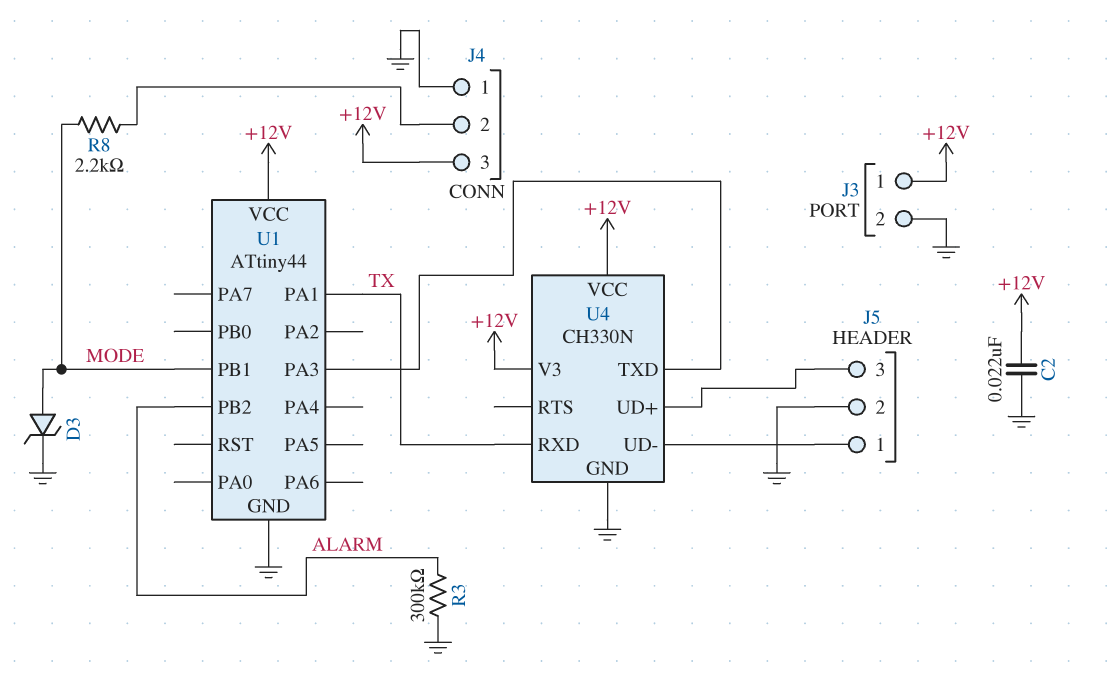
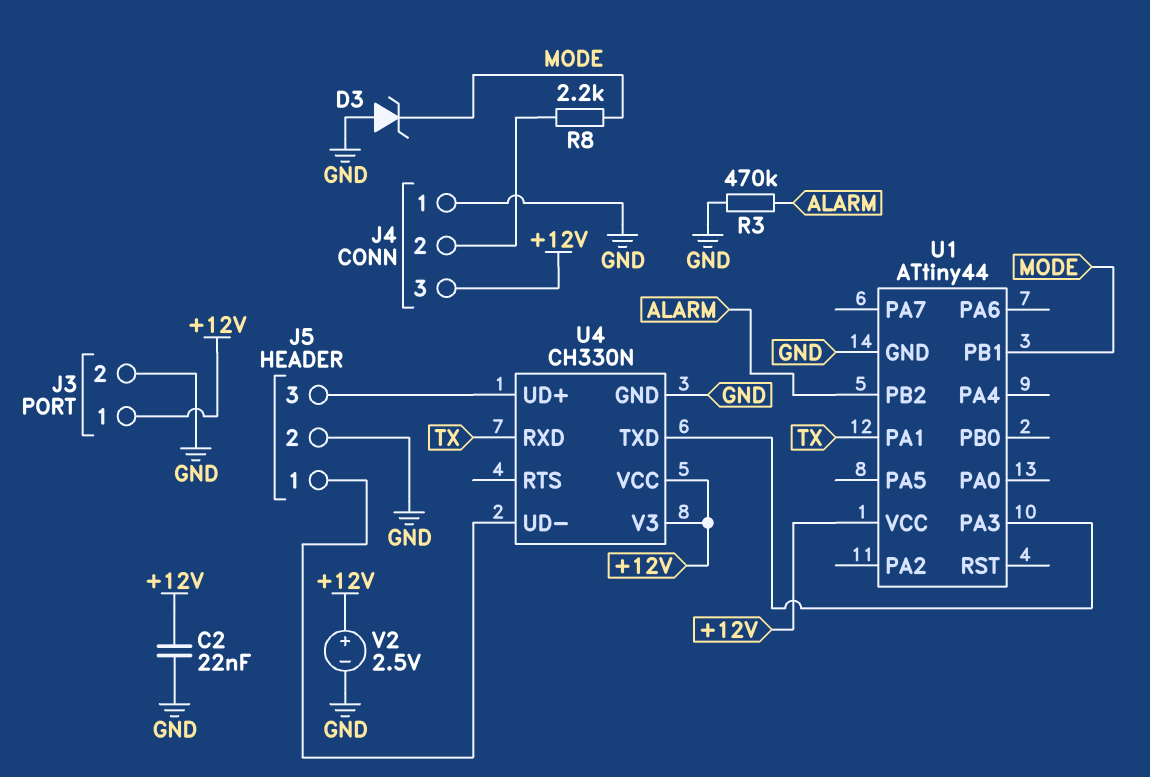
D3: zener (A MODE, K GND) -> zener (A GND, K MODE)
R3: 300k (ALARM, GND) -> 470k (ALARM, GND)
V2: none -> 2.5V (plus +12V, minus GND)

